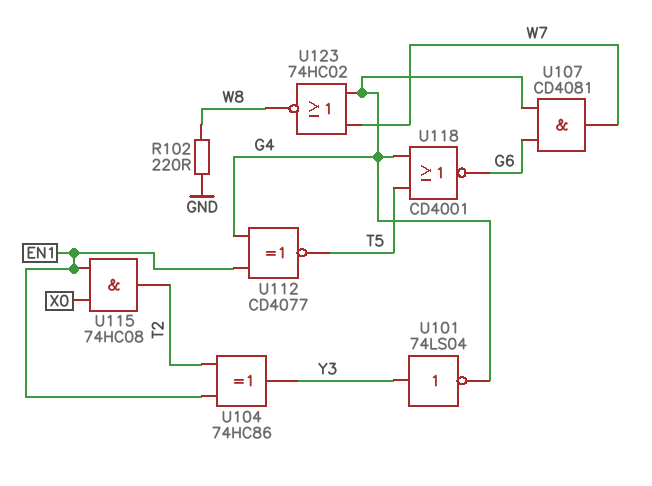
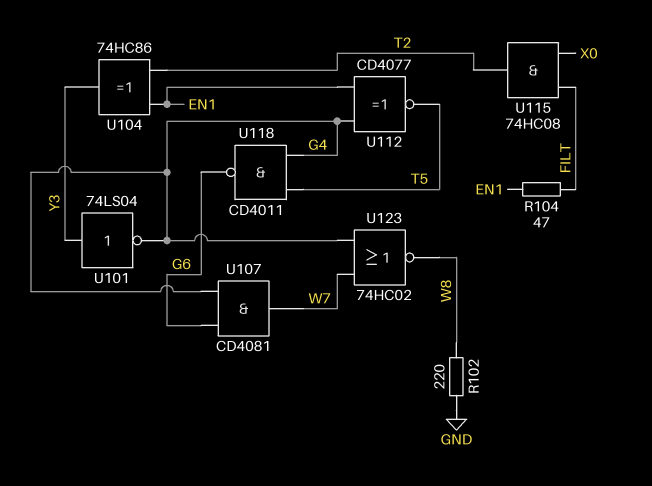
R104: none -> 47 (EN1, FILT)
U115: AND 74HC08 (in EN1, in X0, out T2) -> AND 74HC08 (in FILT, in X0, out T2)
U118: NOR CD4001 (in G4, in T5, out G6) -> NAND CD4011 (in G4, in T5, out G6)

